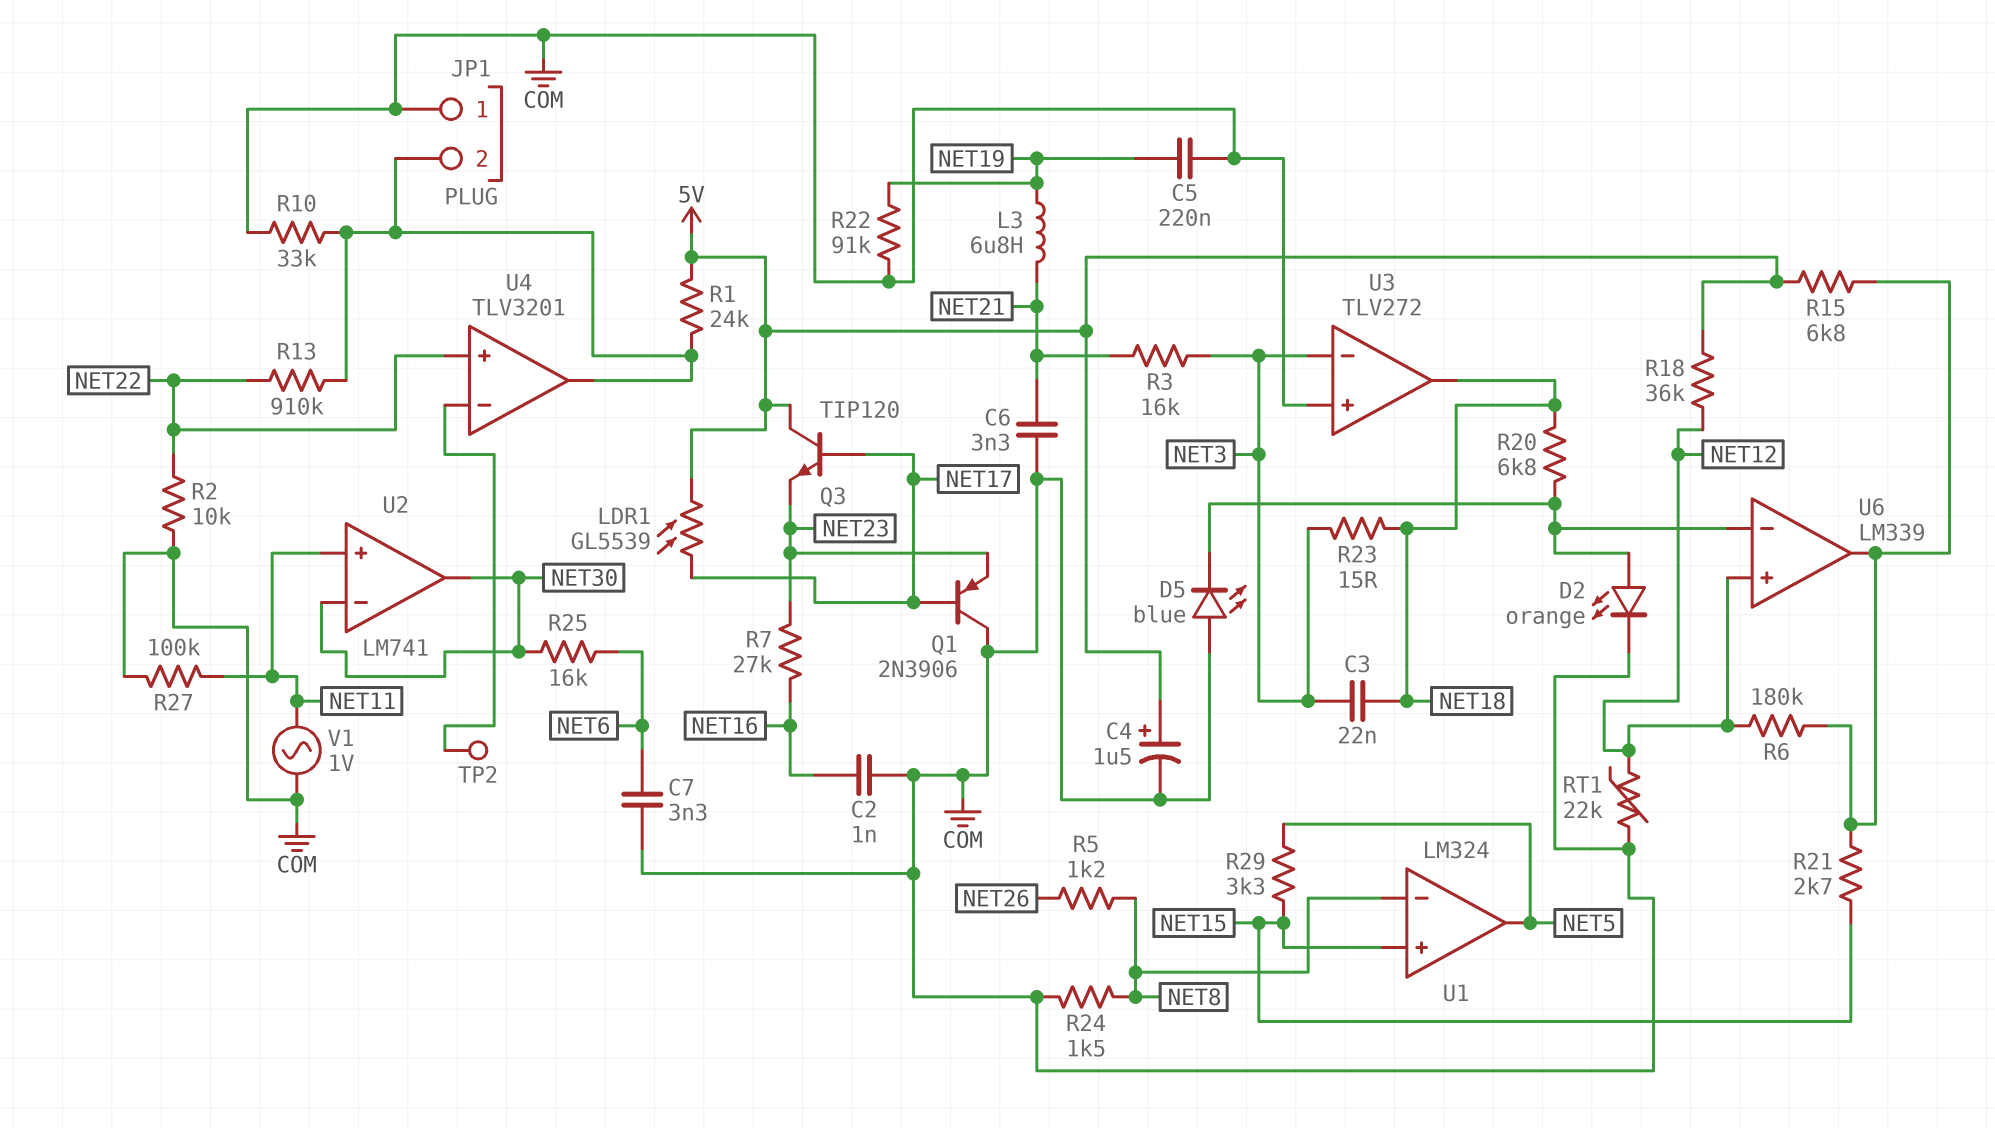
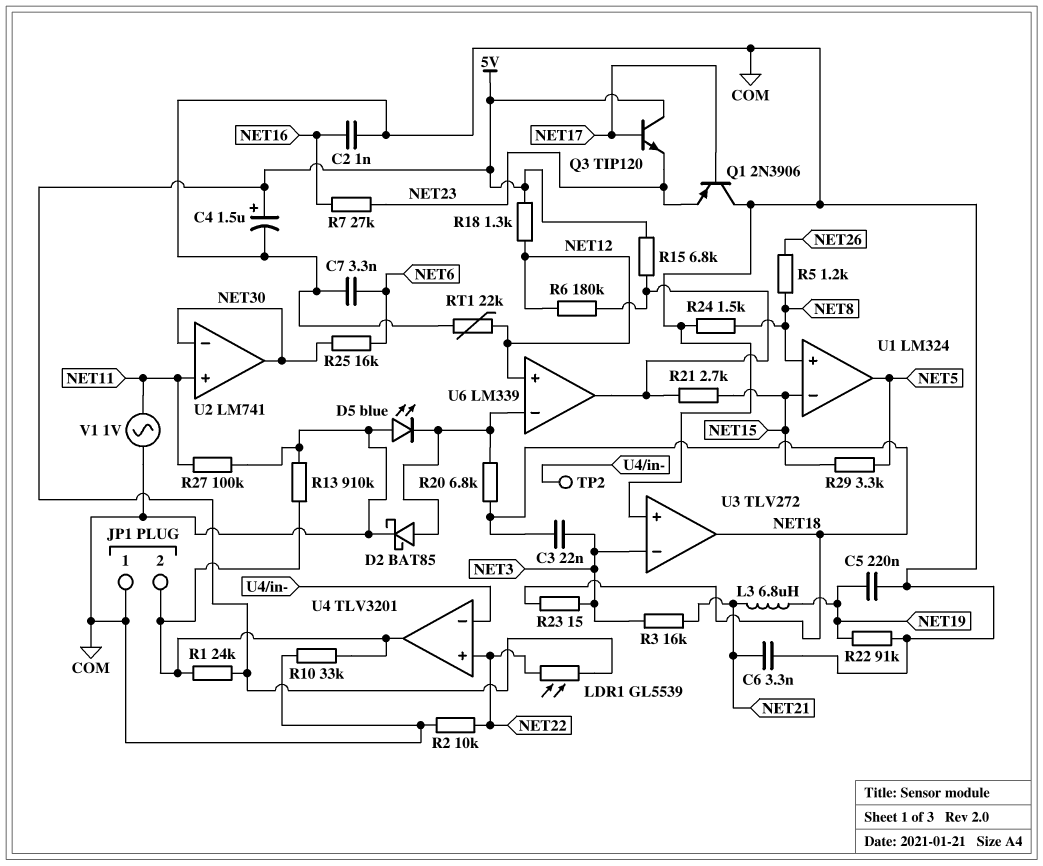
D2: LED orange (A U6/in-, K COM) -> schottky BAT85 (A U6/in-, K COM)
LDR1: GL5539 (5V, NET17) -> GL5539 (5V, NET22)
R13: 910k (JP1/2, NET22) -> 910k (COM, JP1/2)
R18: 36k (5V, NET12) -> 1.3k (5V, NET12)
U1 pin in+: NET15 -> NET8
U1 pin in-: NET8 -> NET15

